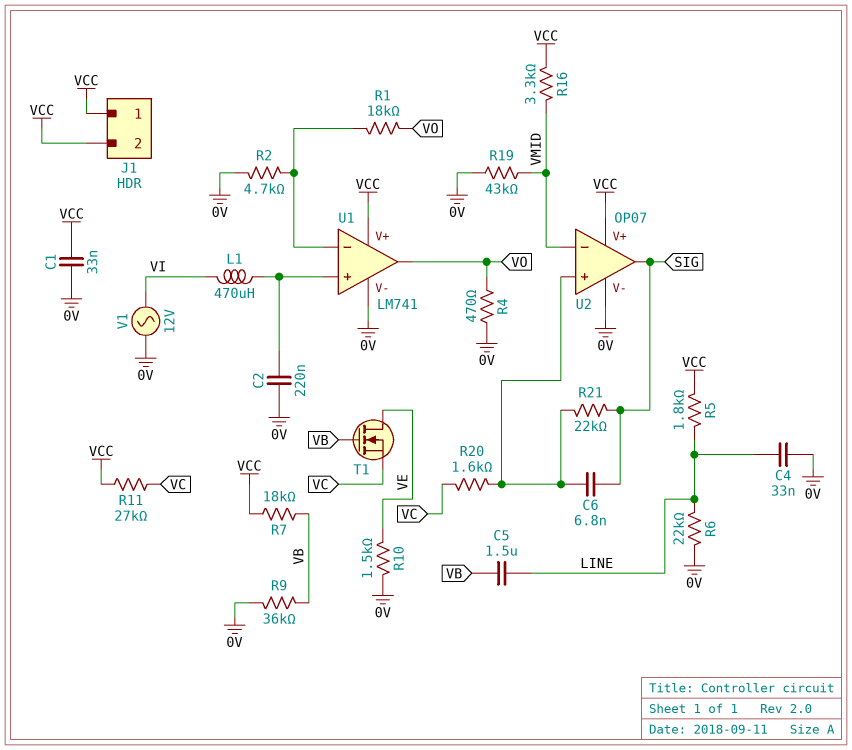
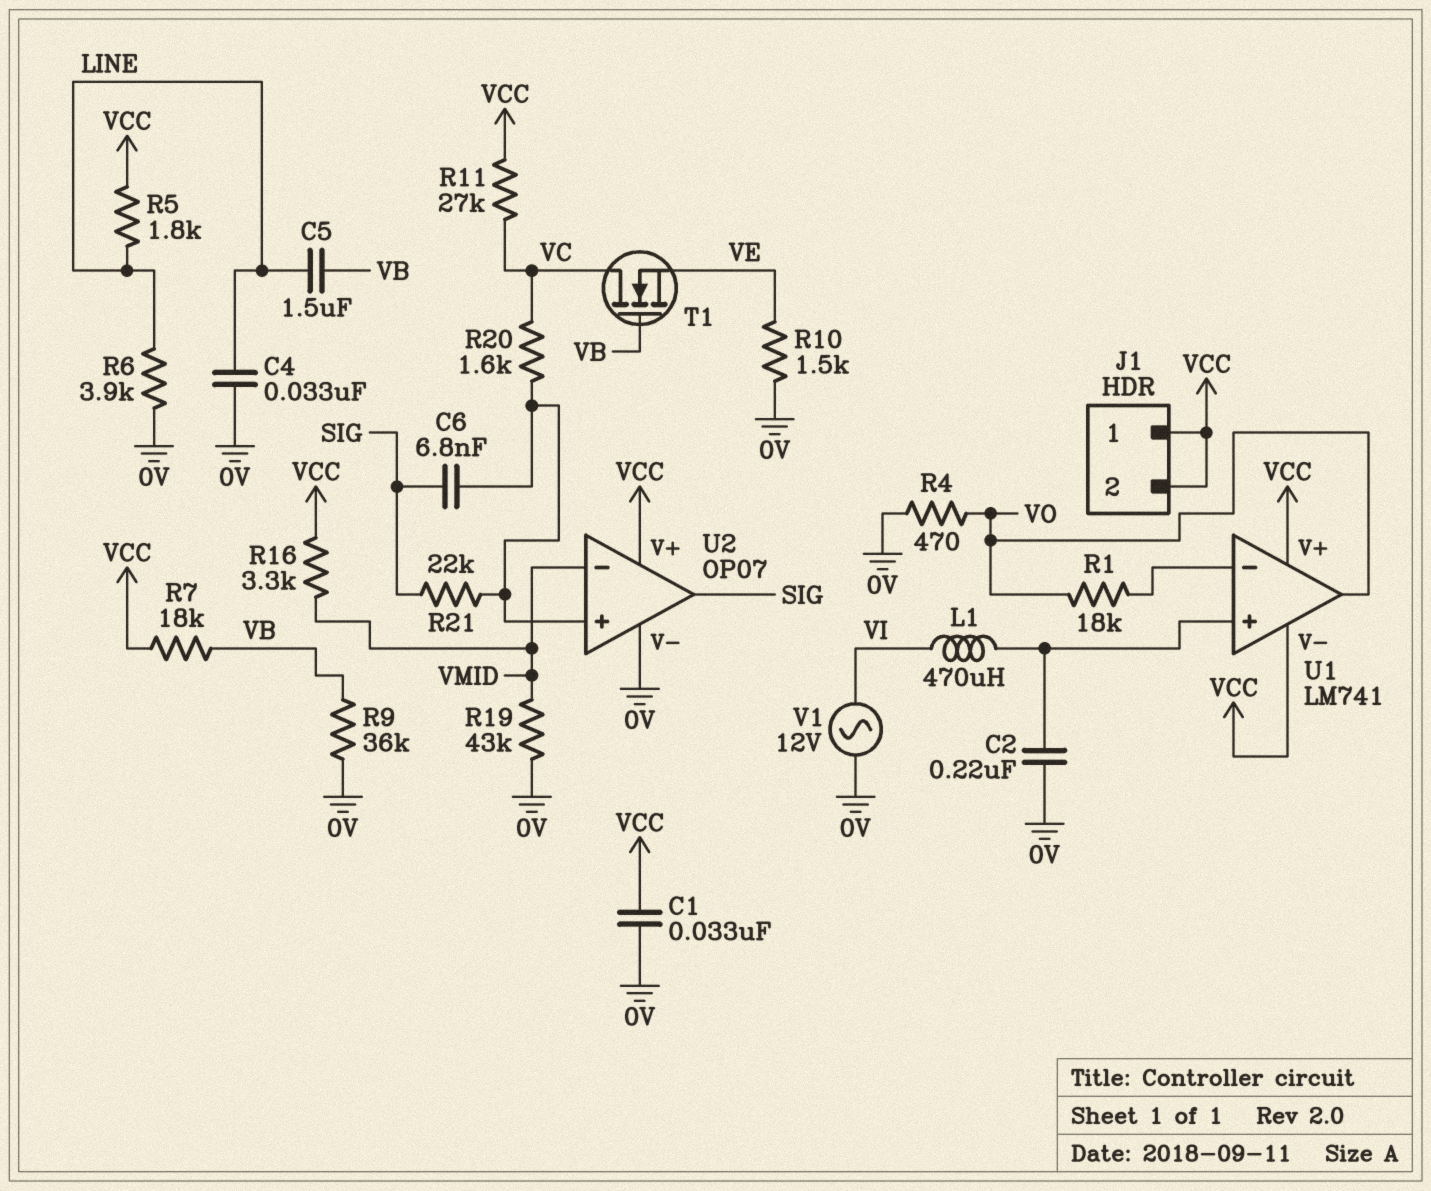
R2: 4.7k (0V, U1/in-) -> none
R6: 22k (0V, LINE) -> 3.9k (0V, LINE)
T1: NMOS (G VB, D VE, S VC) -> NMOS (G VB, D VC, S VE)
U1 pin V-: 0V -> VCC

